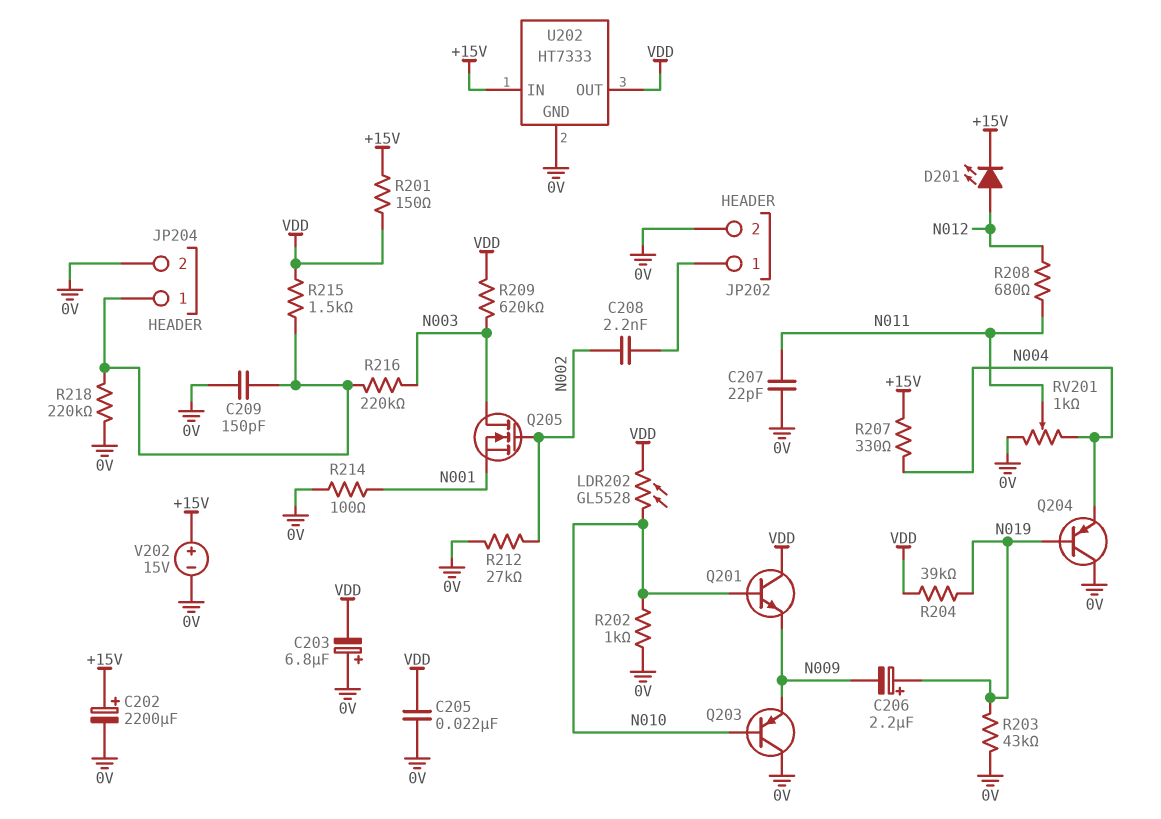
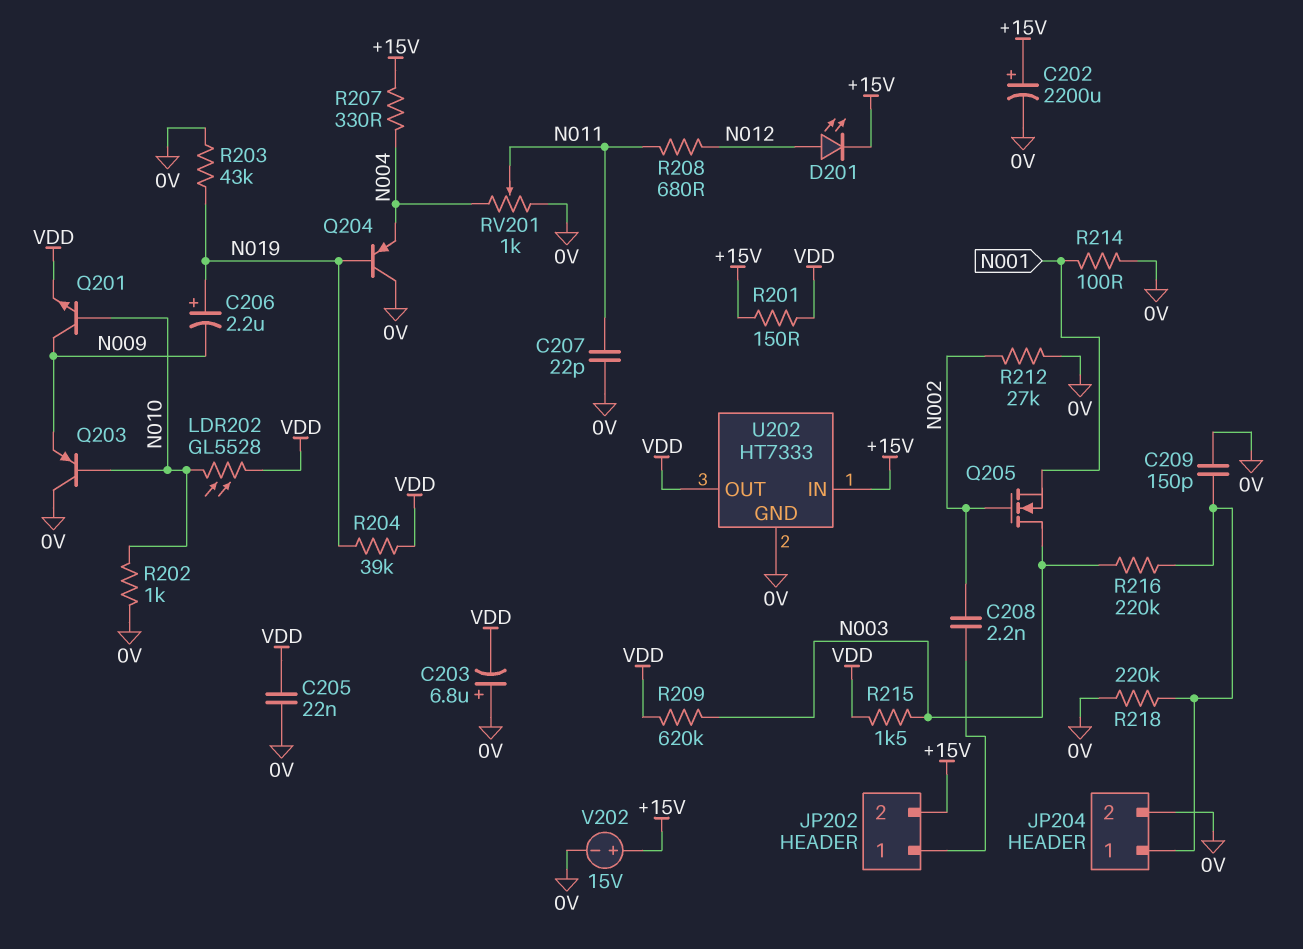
JP202 pin 2: 0V -> +15V
Q201: NPN (B N010, C VDD, E N009) -> NPN (B N010, C N009, E VDD)
R215: 1.5k (JP204/1, VDD) -> 1.5k (N003, VDD)

